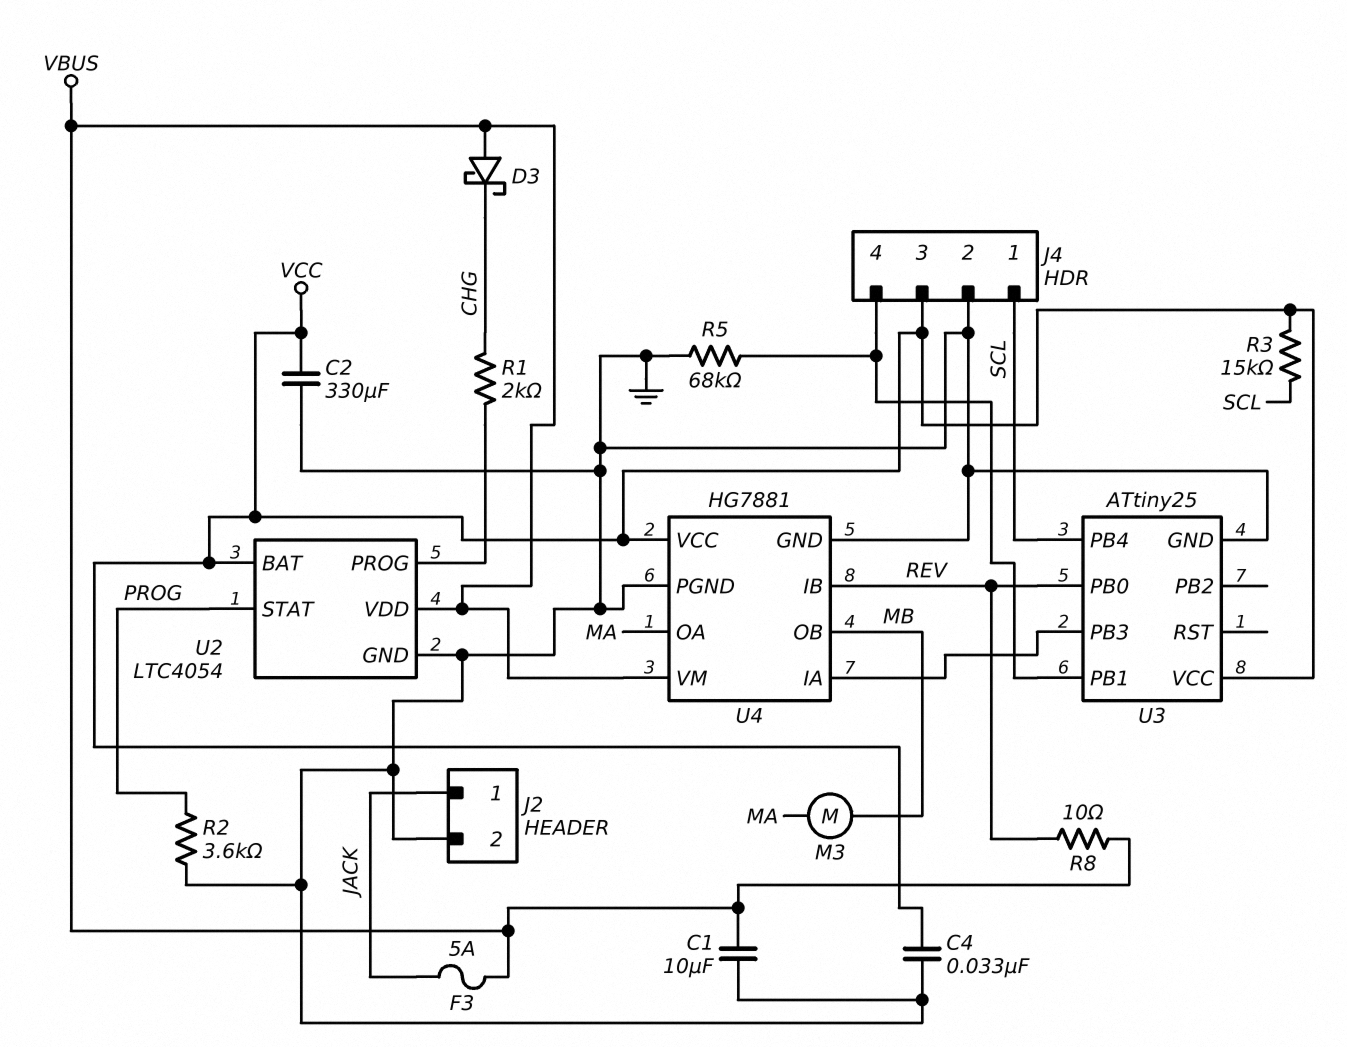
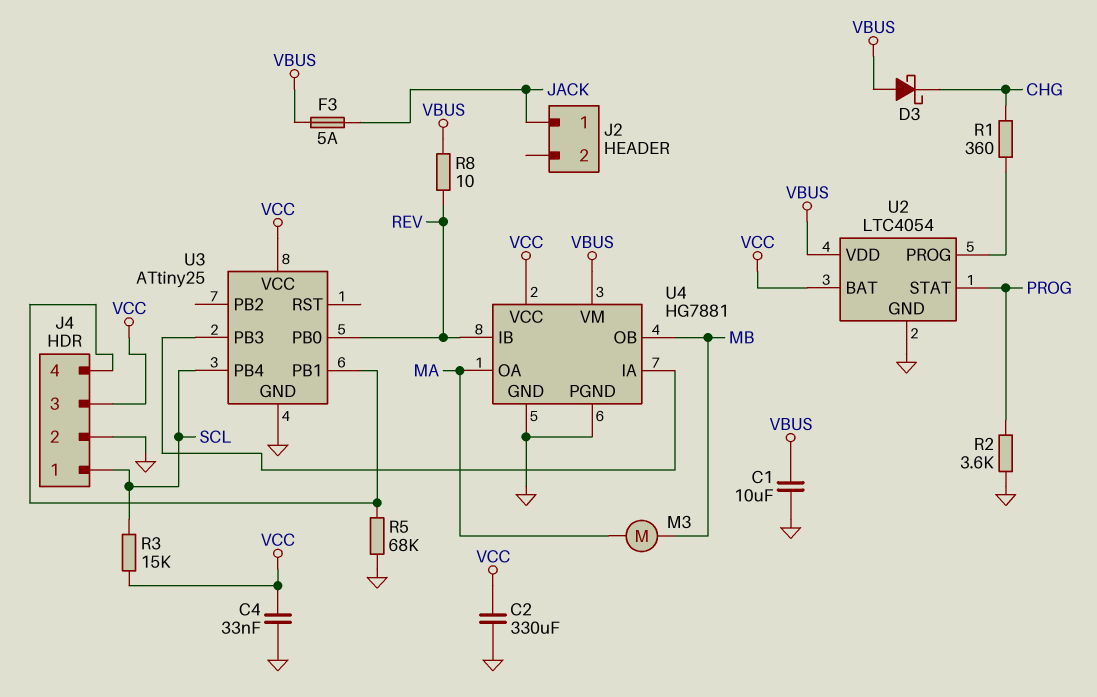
J2 pin 2: GND -> none
R1: 2k (CHG, U2/PROG) -> 360 (CHG, U2/PROG)

